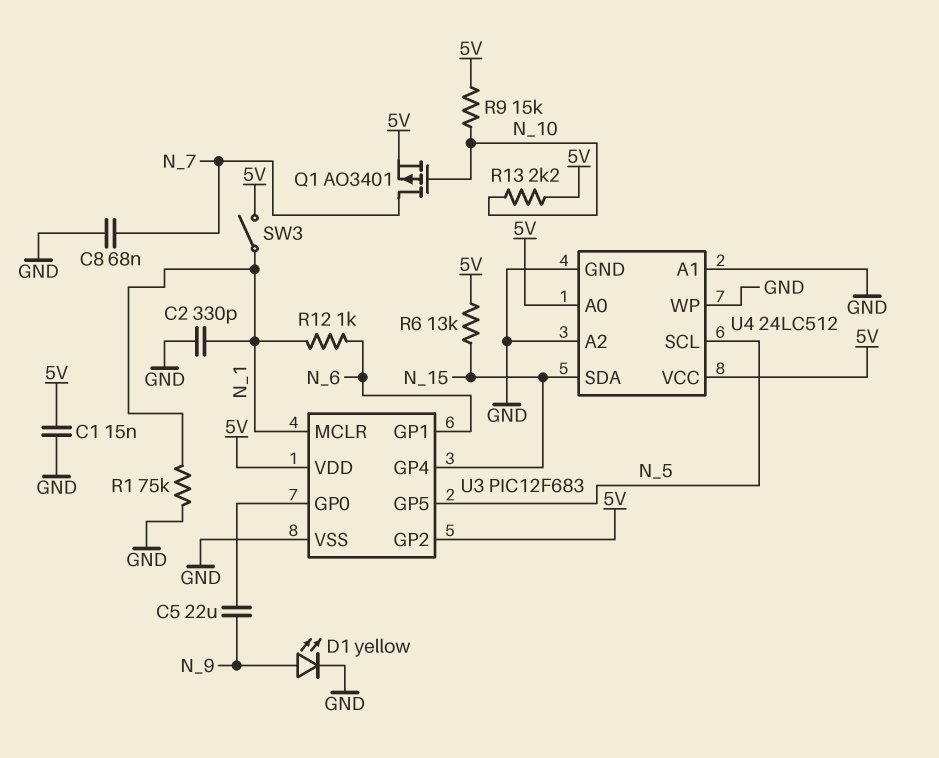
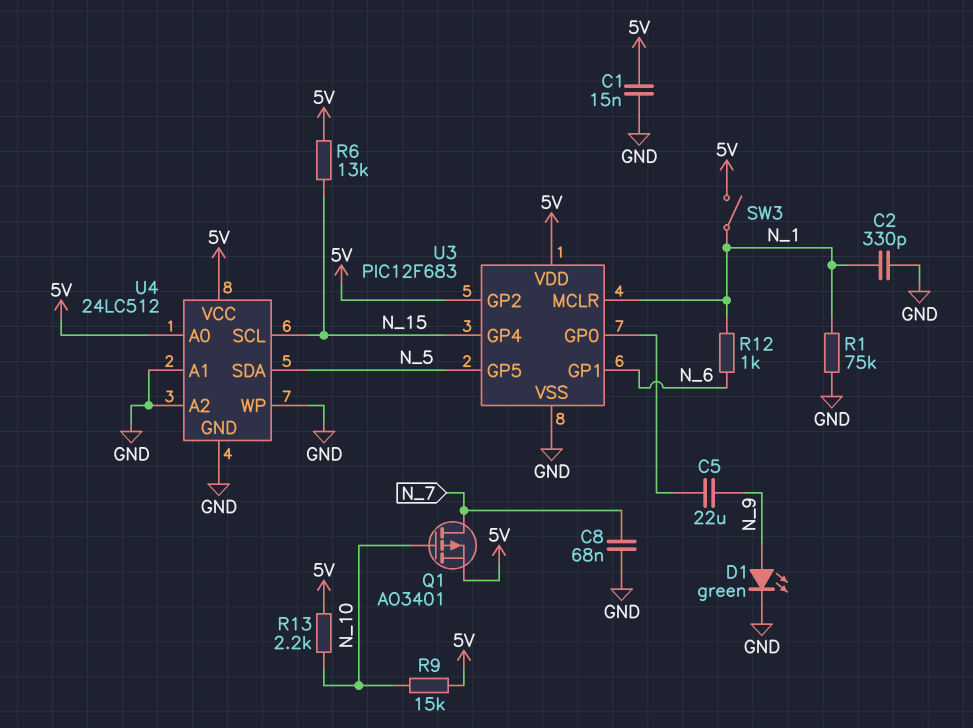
D1: LED yellow (A N_9, K GND) -> LED green (A N_9, K GND)
U4 pin SCL: N_5 -> N_15
U4 pin SDA: N_15 -> N_5

